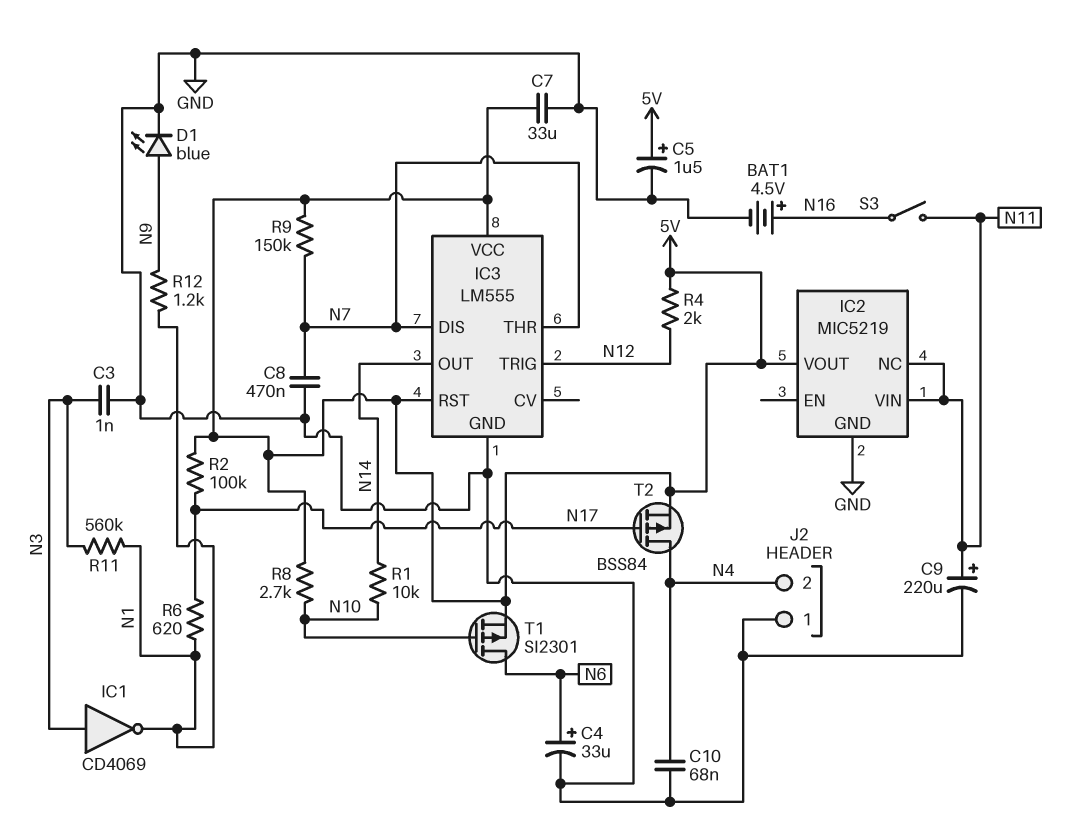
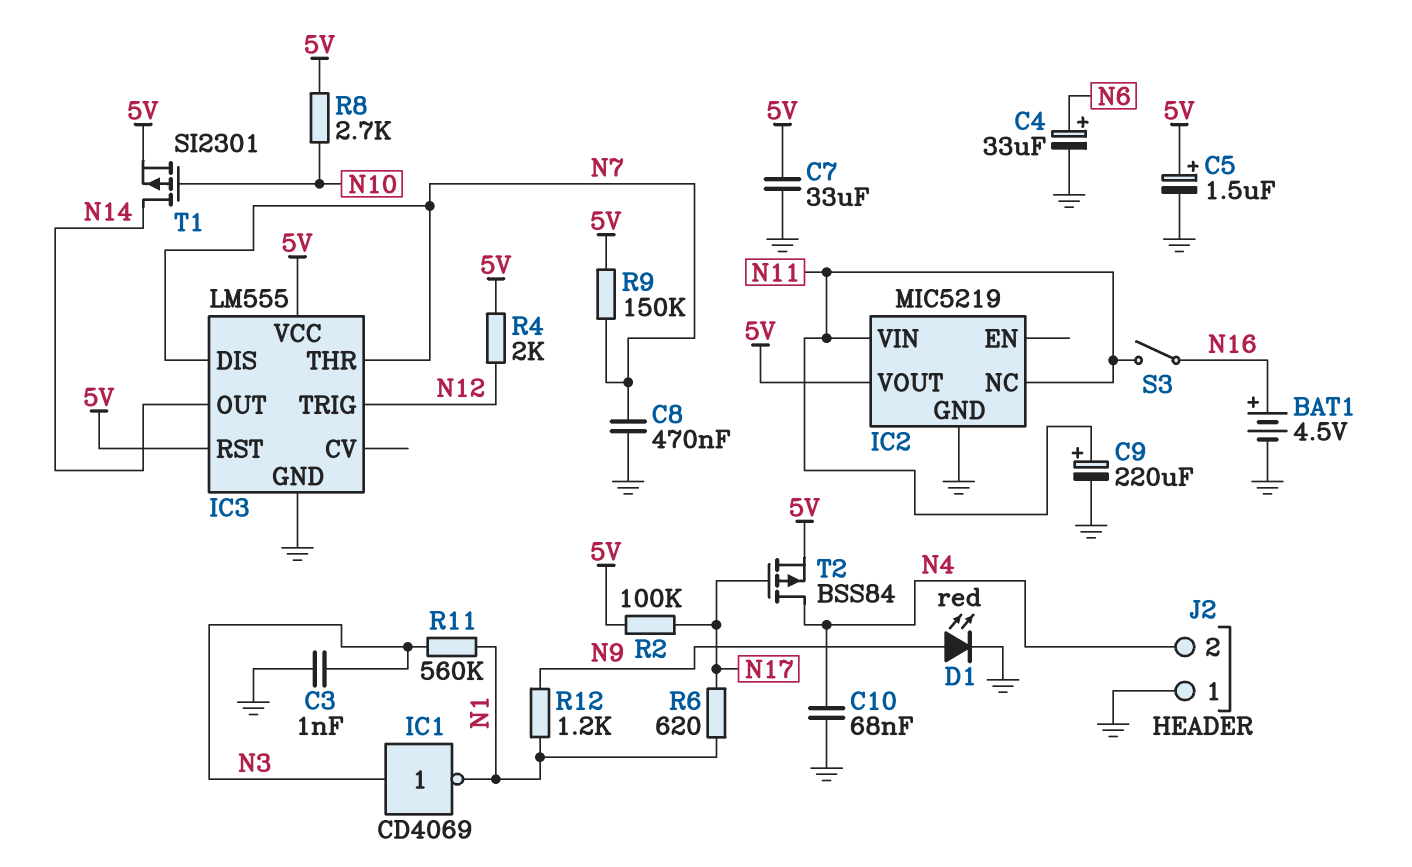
D1: LED blue (A N9, K GND) -> LED red (A N9, K GND)
R1: 10k (N10, N14) -> none
T1: PMOS SI2301 (G N10, D N6, S 5V) -> PMOS SI2301 (G N10, D N14, S 5V)

